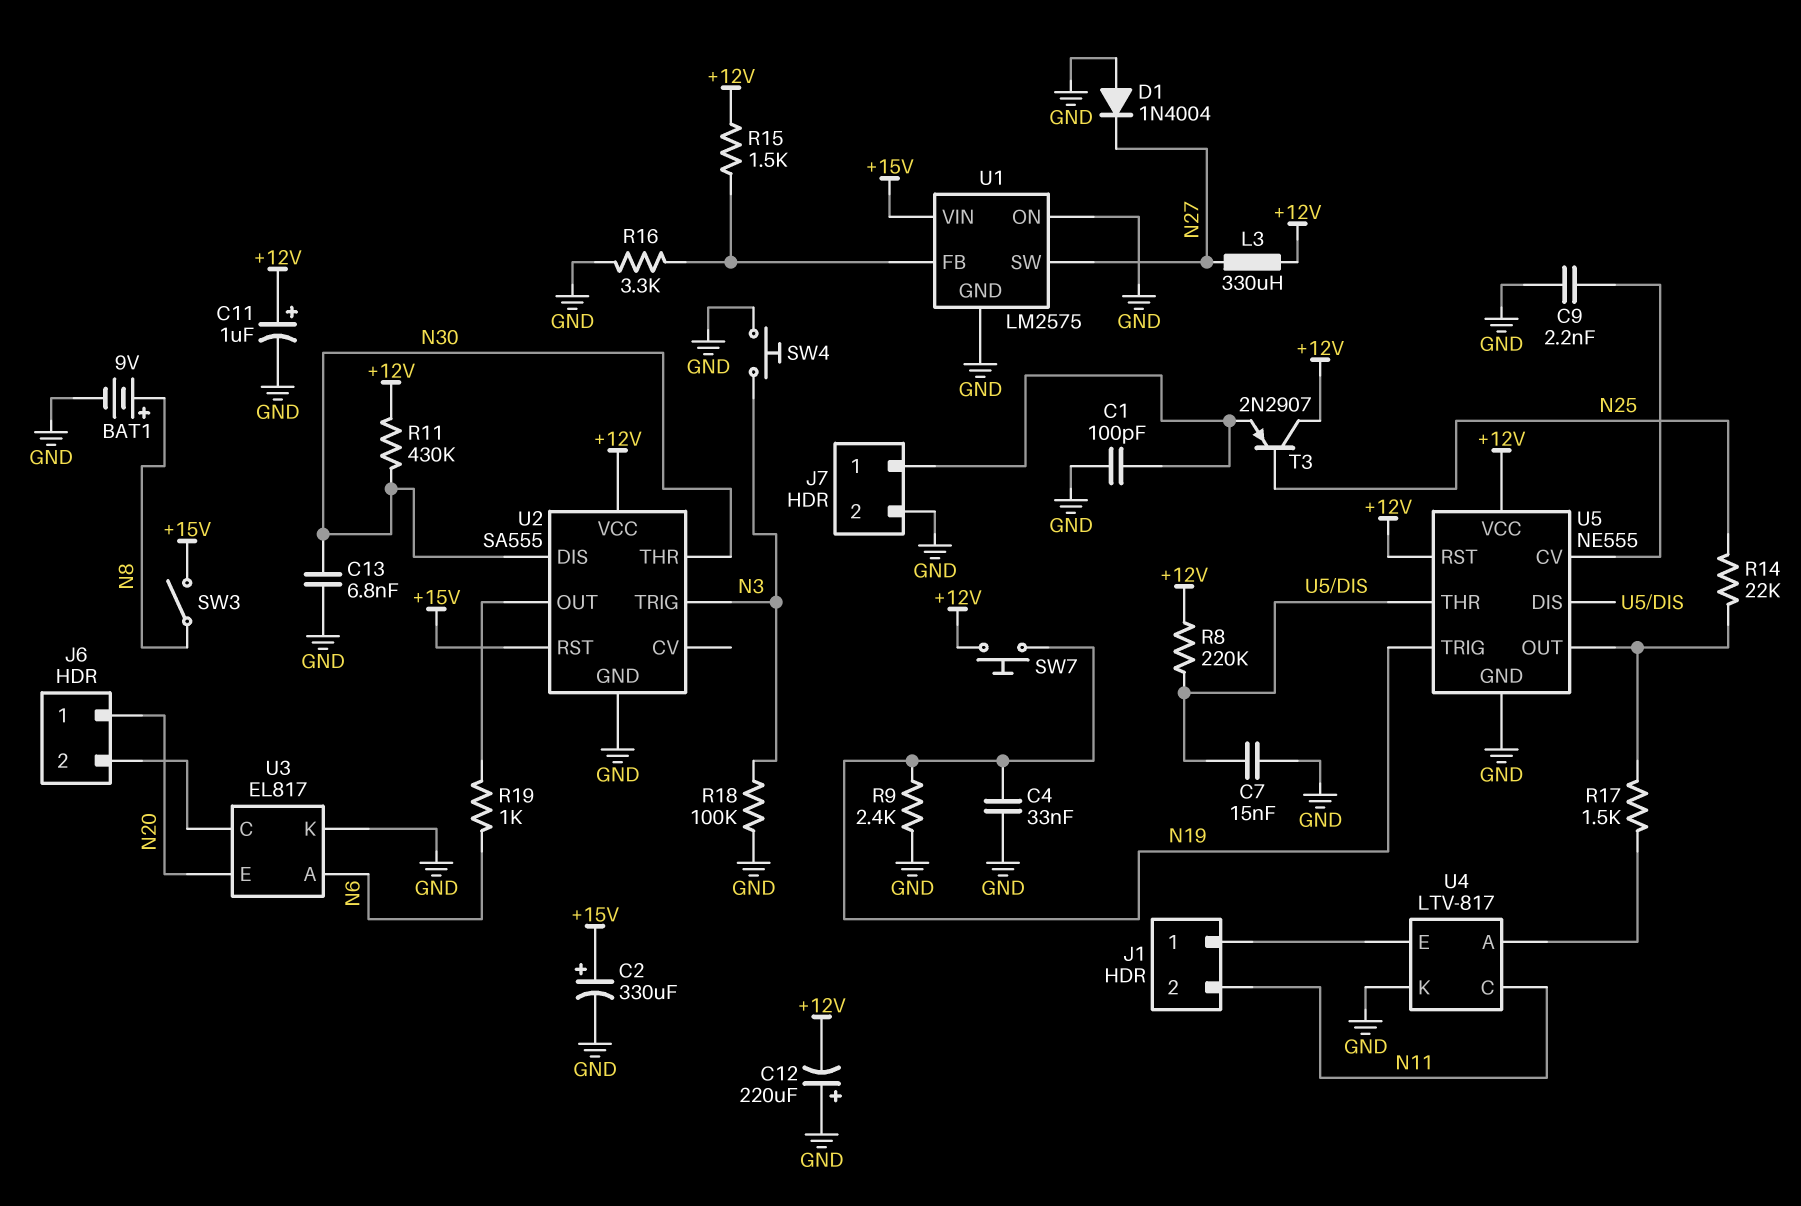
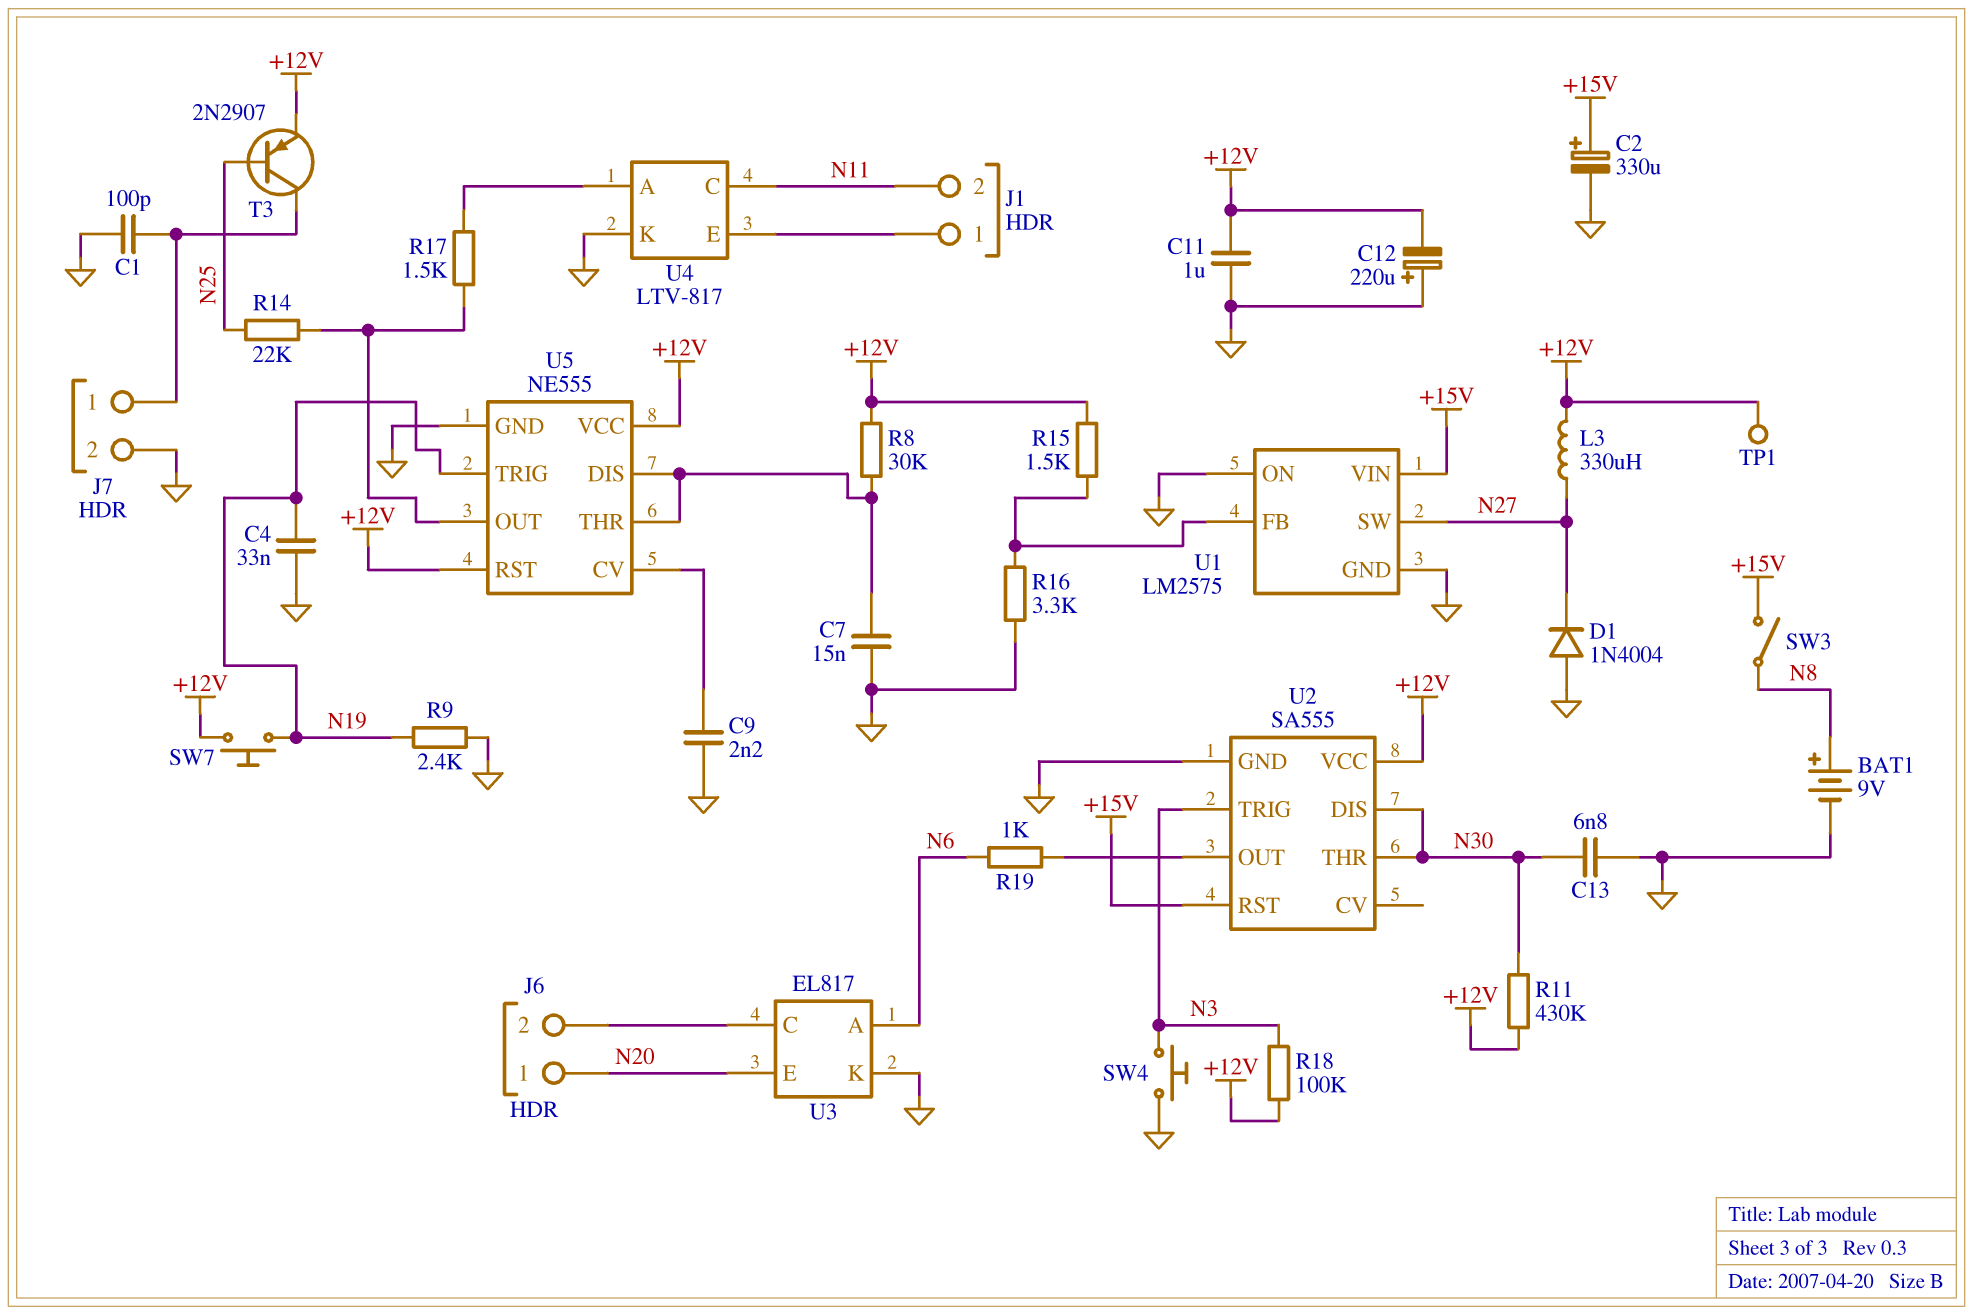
C11: 1uF (plus +12V, minus GND) -> 1uF (+12V, GND)
R8: 220k (+12V, U5/DIS) -> 30k (+12V, U5/DIS)
R18: 100k (GND, N3) -> 100k (+12V, N3)
T3: PNP 2N2907 (B N25, C +12V, E J7/1) -> PNP 2N2907 (B N25, C J7/1, E +12V)
TP1: none -> test point (+12V)

